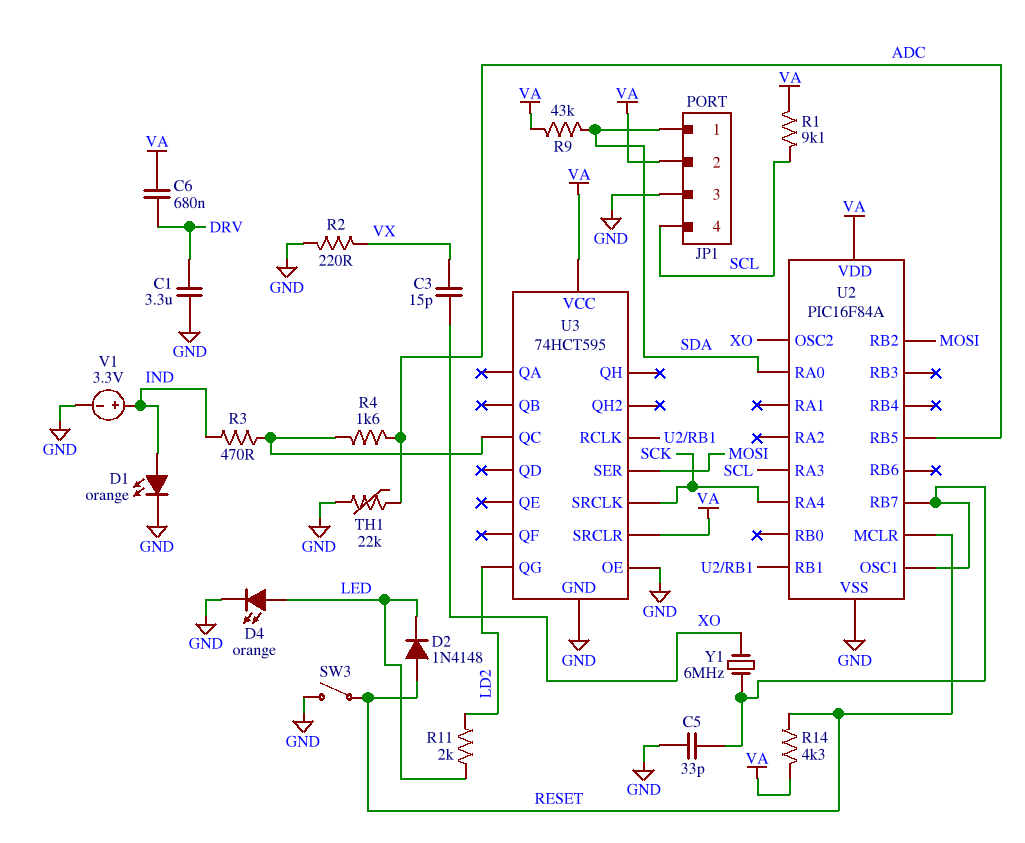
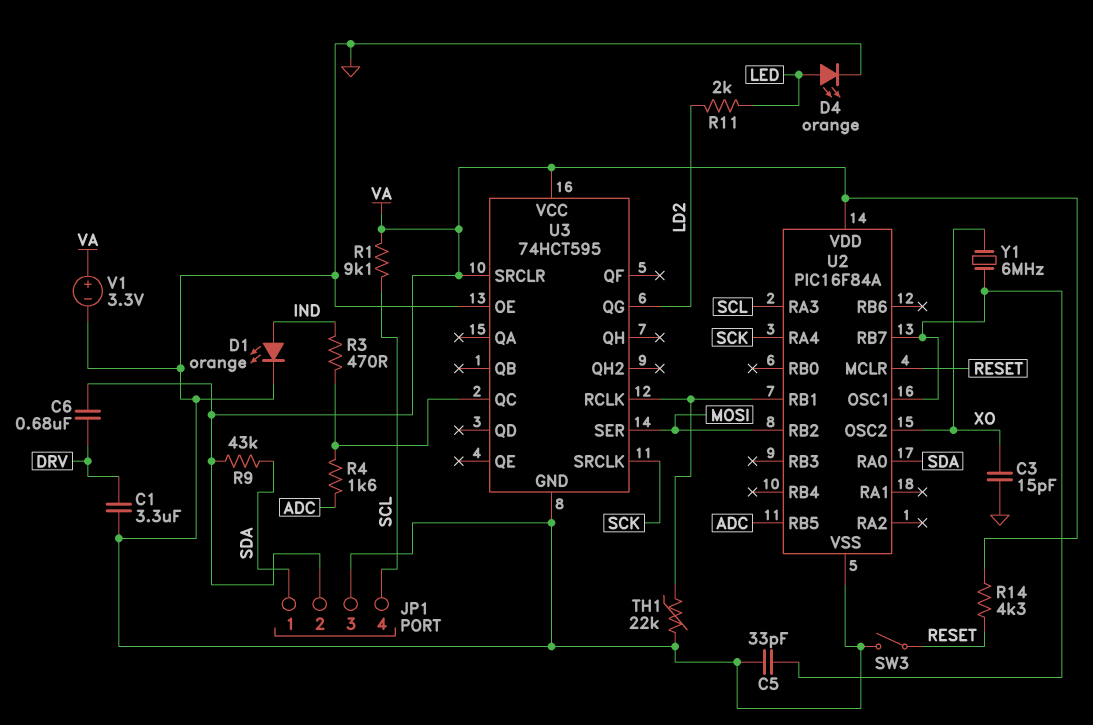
C3: 15pF (VX, XO) -> 15pF (GND, XO)
D2: diode 1N4148 (A RESET, K LED) -> none
R2: 220 (GND, VX) -> none
TH1: 22k (ADC, GND) -> 22k (GND, U2/RB1)
V1: 3.3V (plus IND, minus GND) -> 3.3V (plus VA, minus GND)

